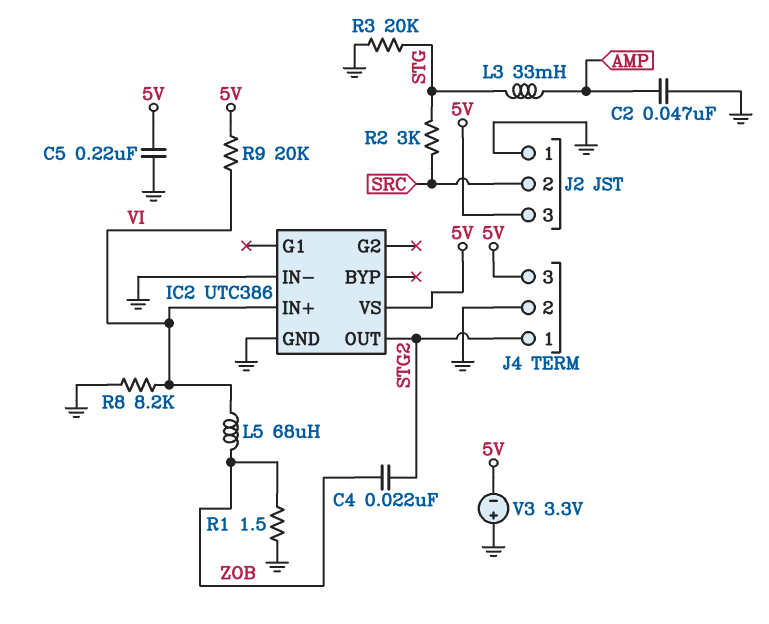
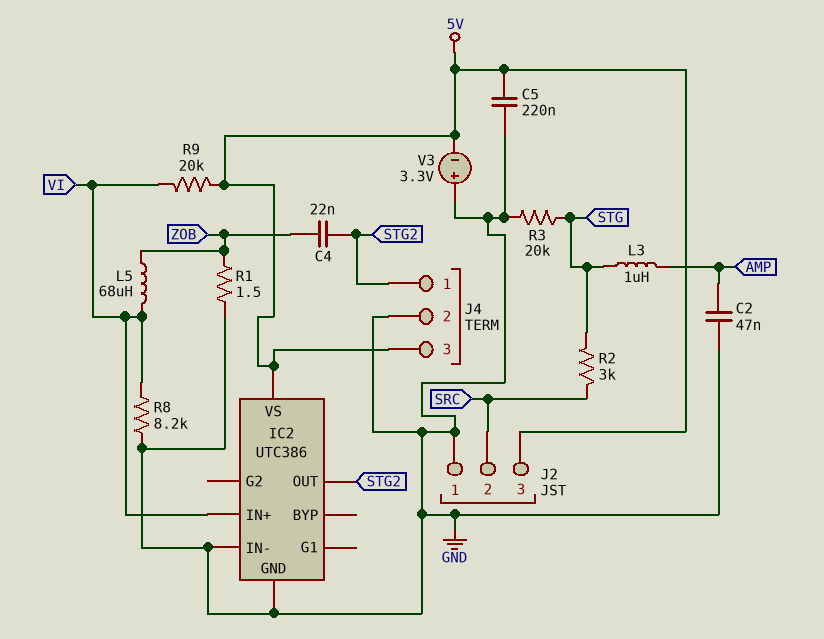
L3: 33mH (AMP, STG) -> 1uH (AMP, STG)

